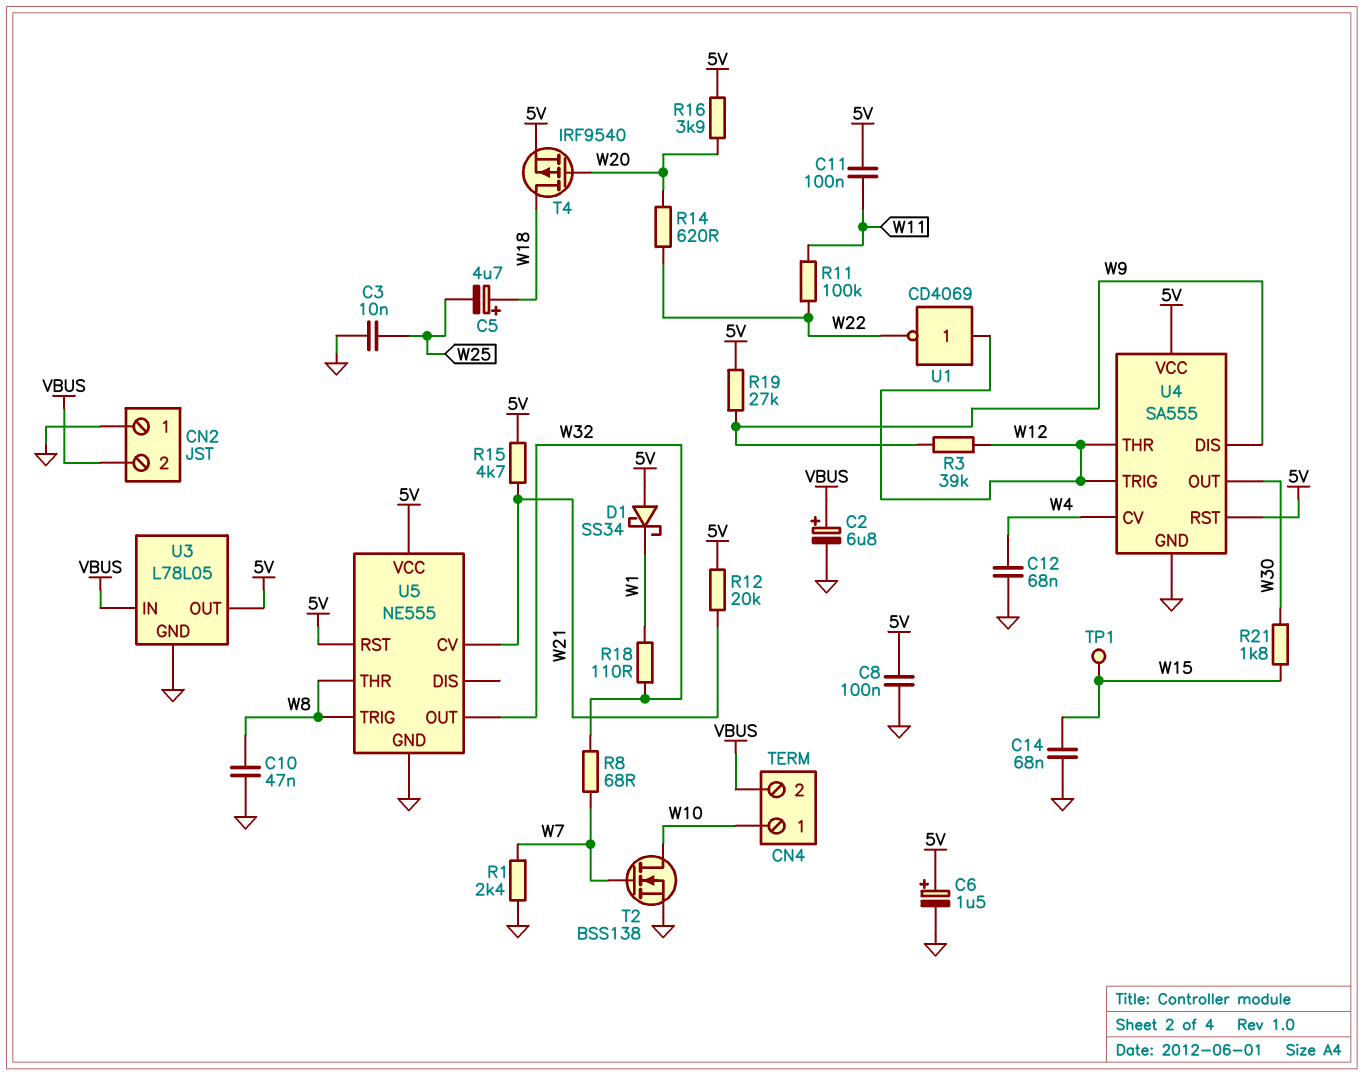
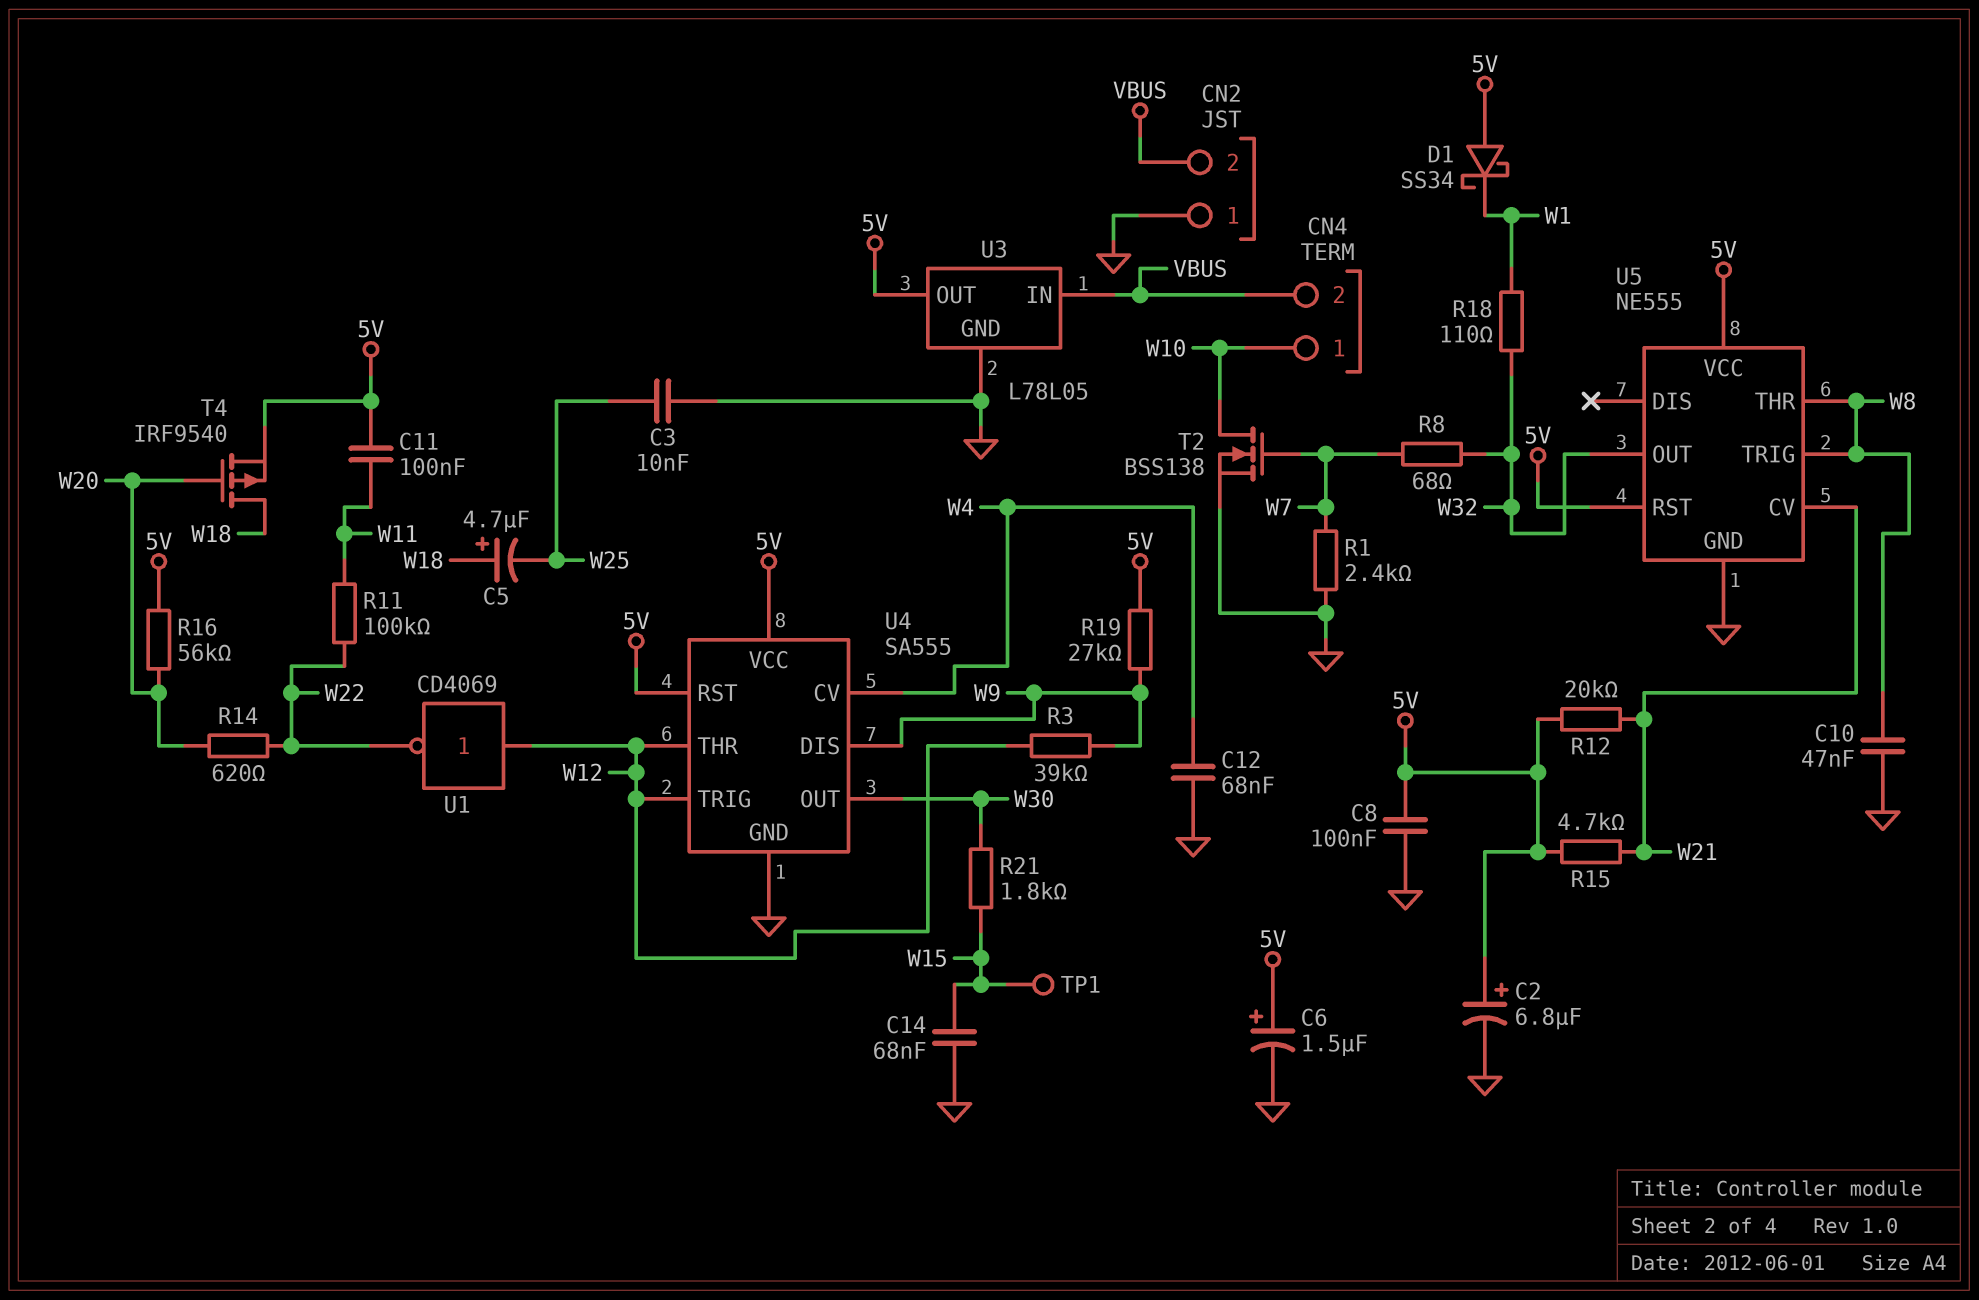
C2: 6.8uF (plus VBUS, minus GND) -> 6.8uF (plus 5V, minus GND)
R16: 3.9k (5V, W20) -> 56k (5V, W20)

